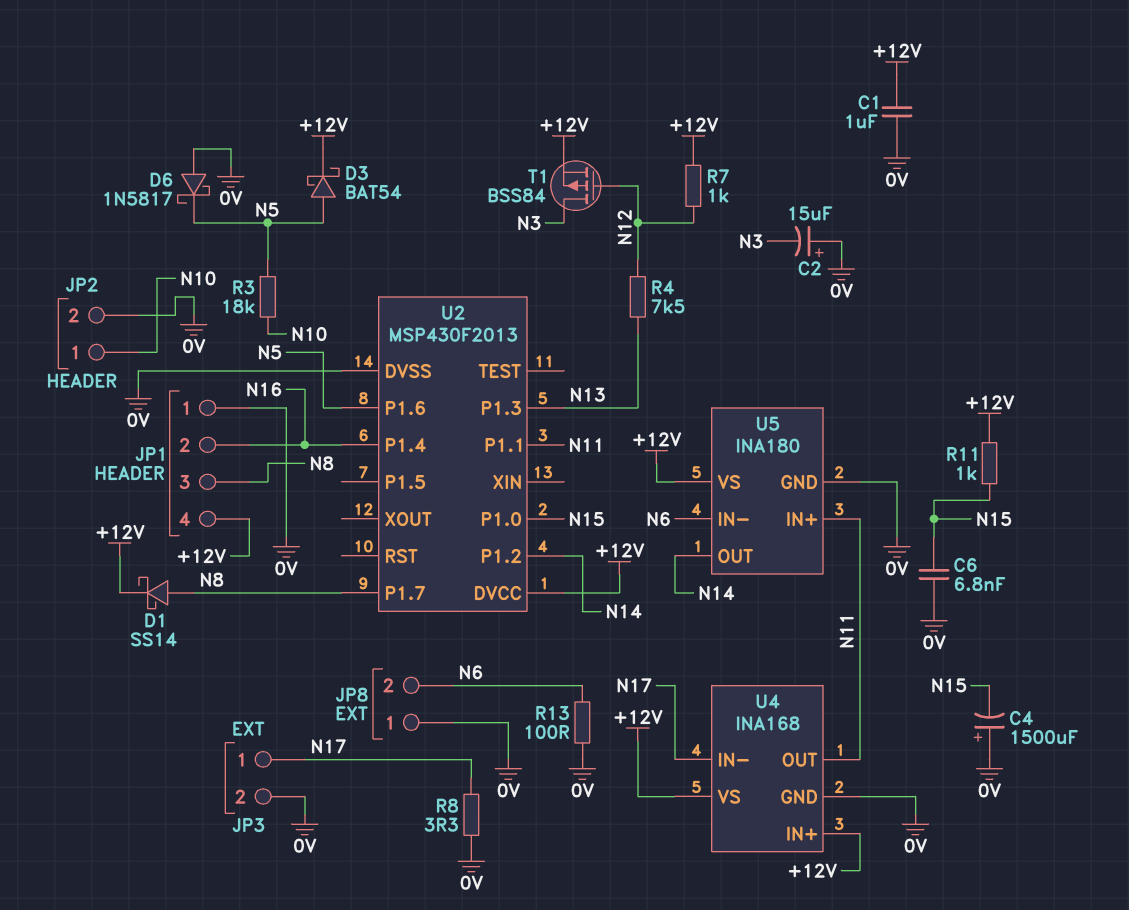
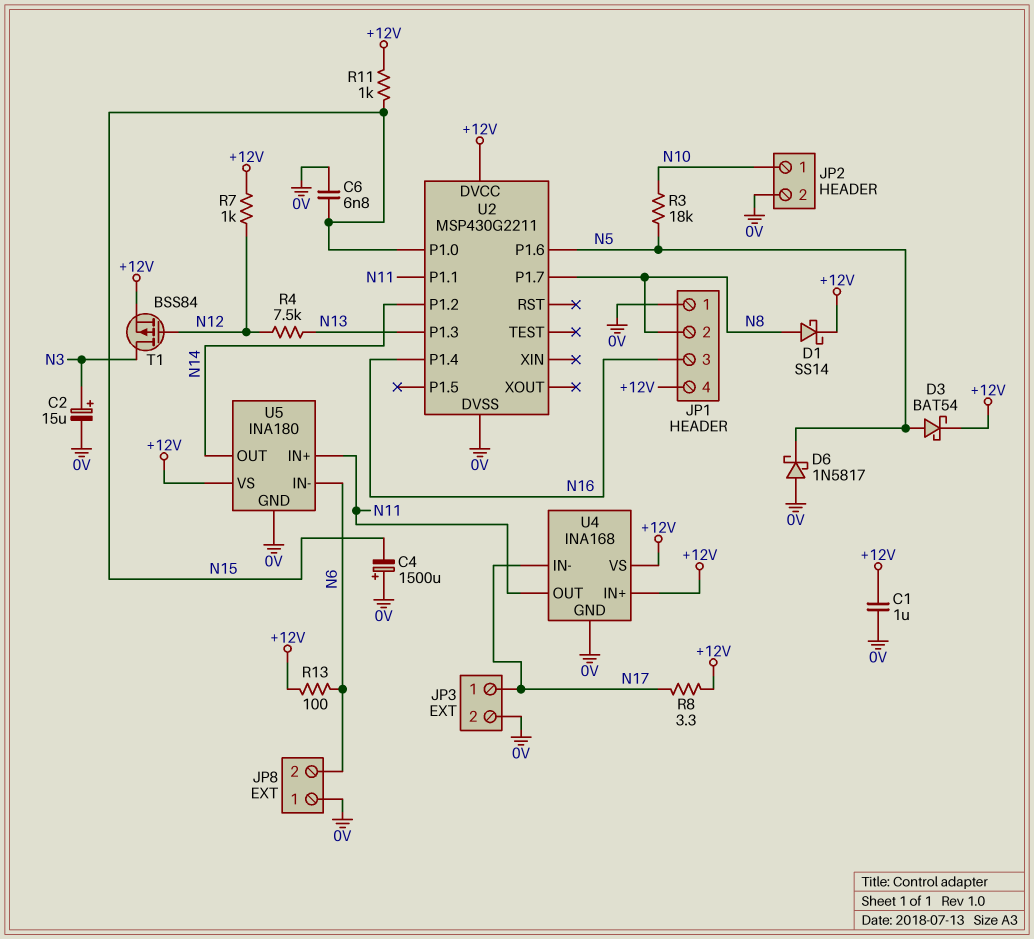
C2: 15uF (plus 0V, minus N3) -> 15uF (plus N3, minus 0V)
JP1 pin 2: N16 -> N8
JP1 pin 3: N8 -> N16
R8: 3.3 (0V, N17) -> 3.3 (+12V, N17)
R13: 100 (0V, N6) -> 100 (+12V, N6)
U2: MSP430F2013 -> MSP430G2211

